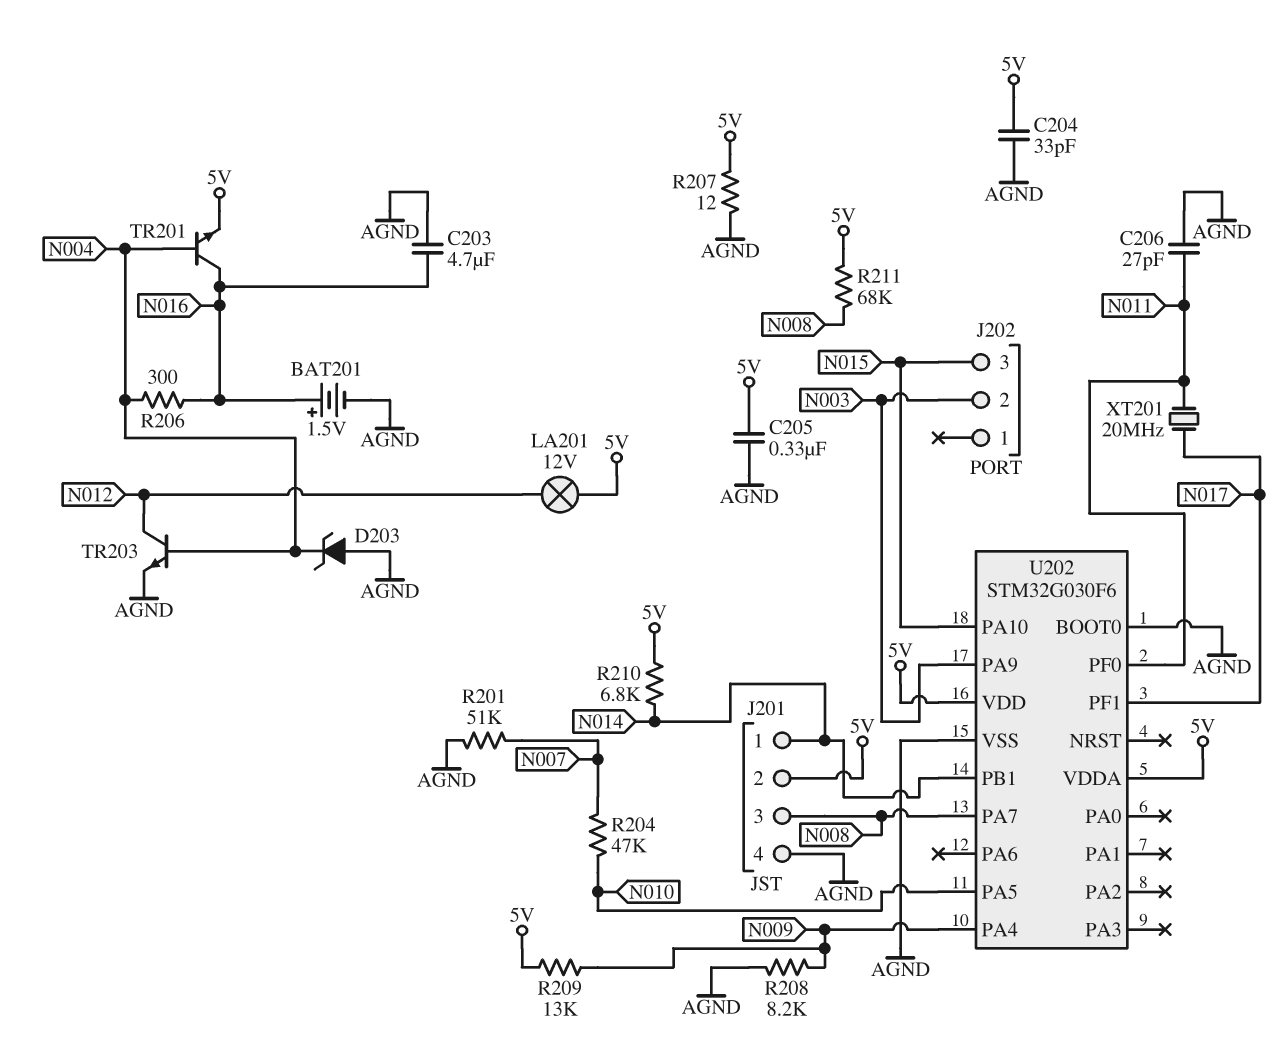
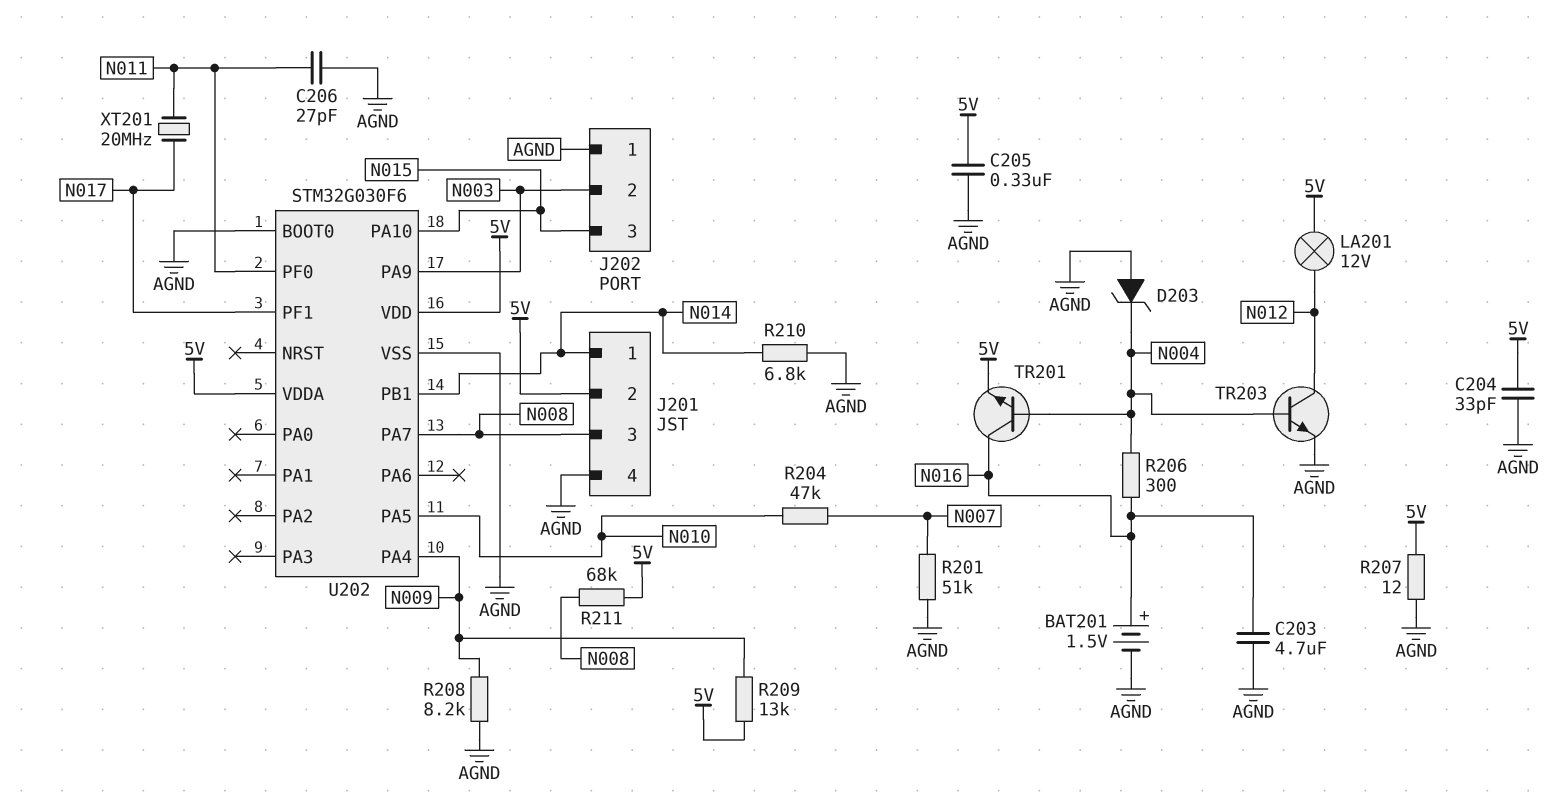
J202 pin 1: none -> AGND
R210: 6.8k (5V, N014) -> 6.8k (AGND, N014)

